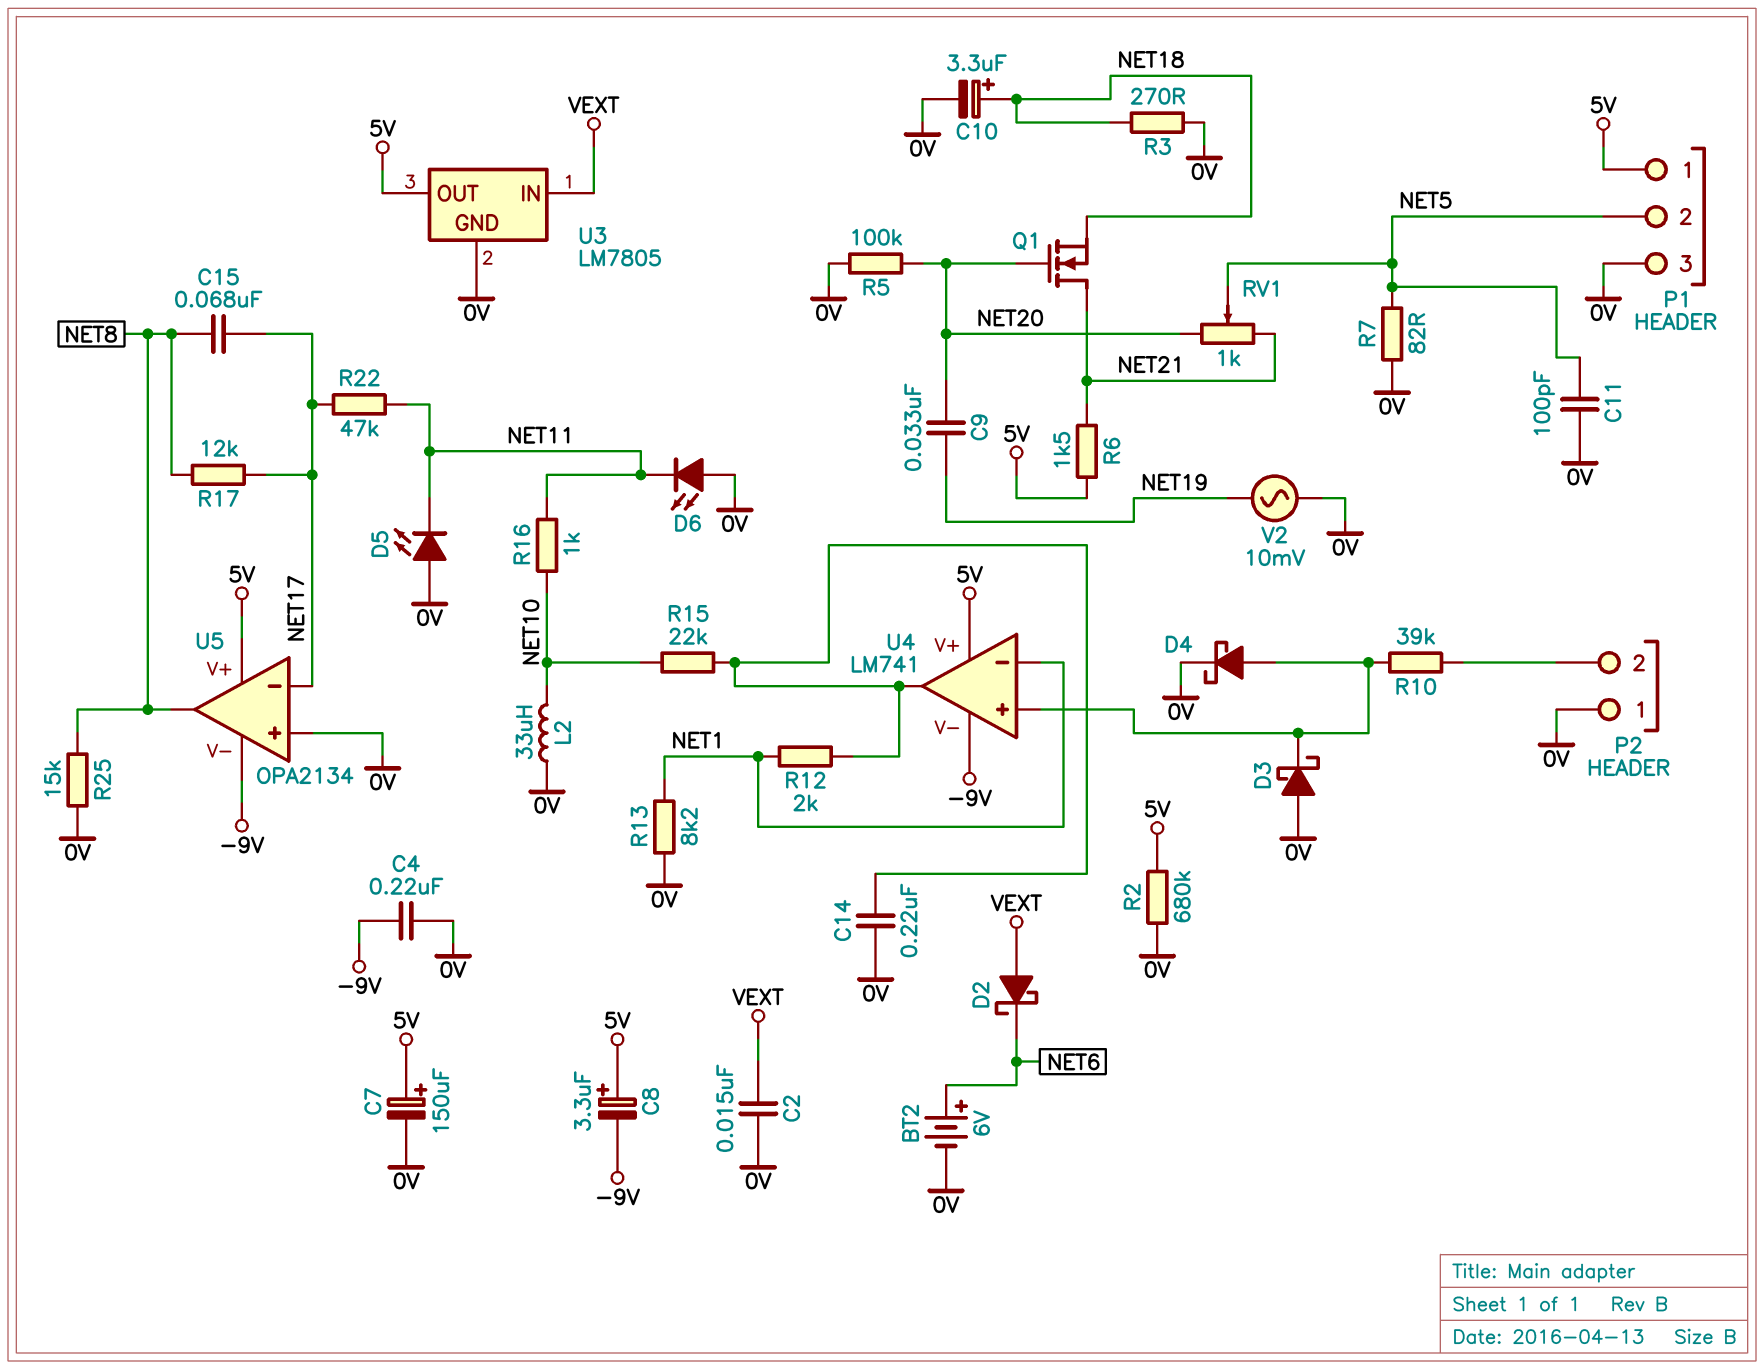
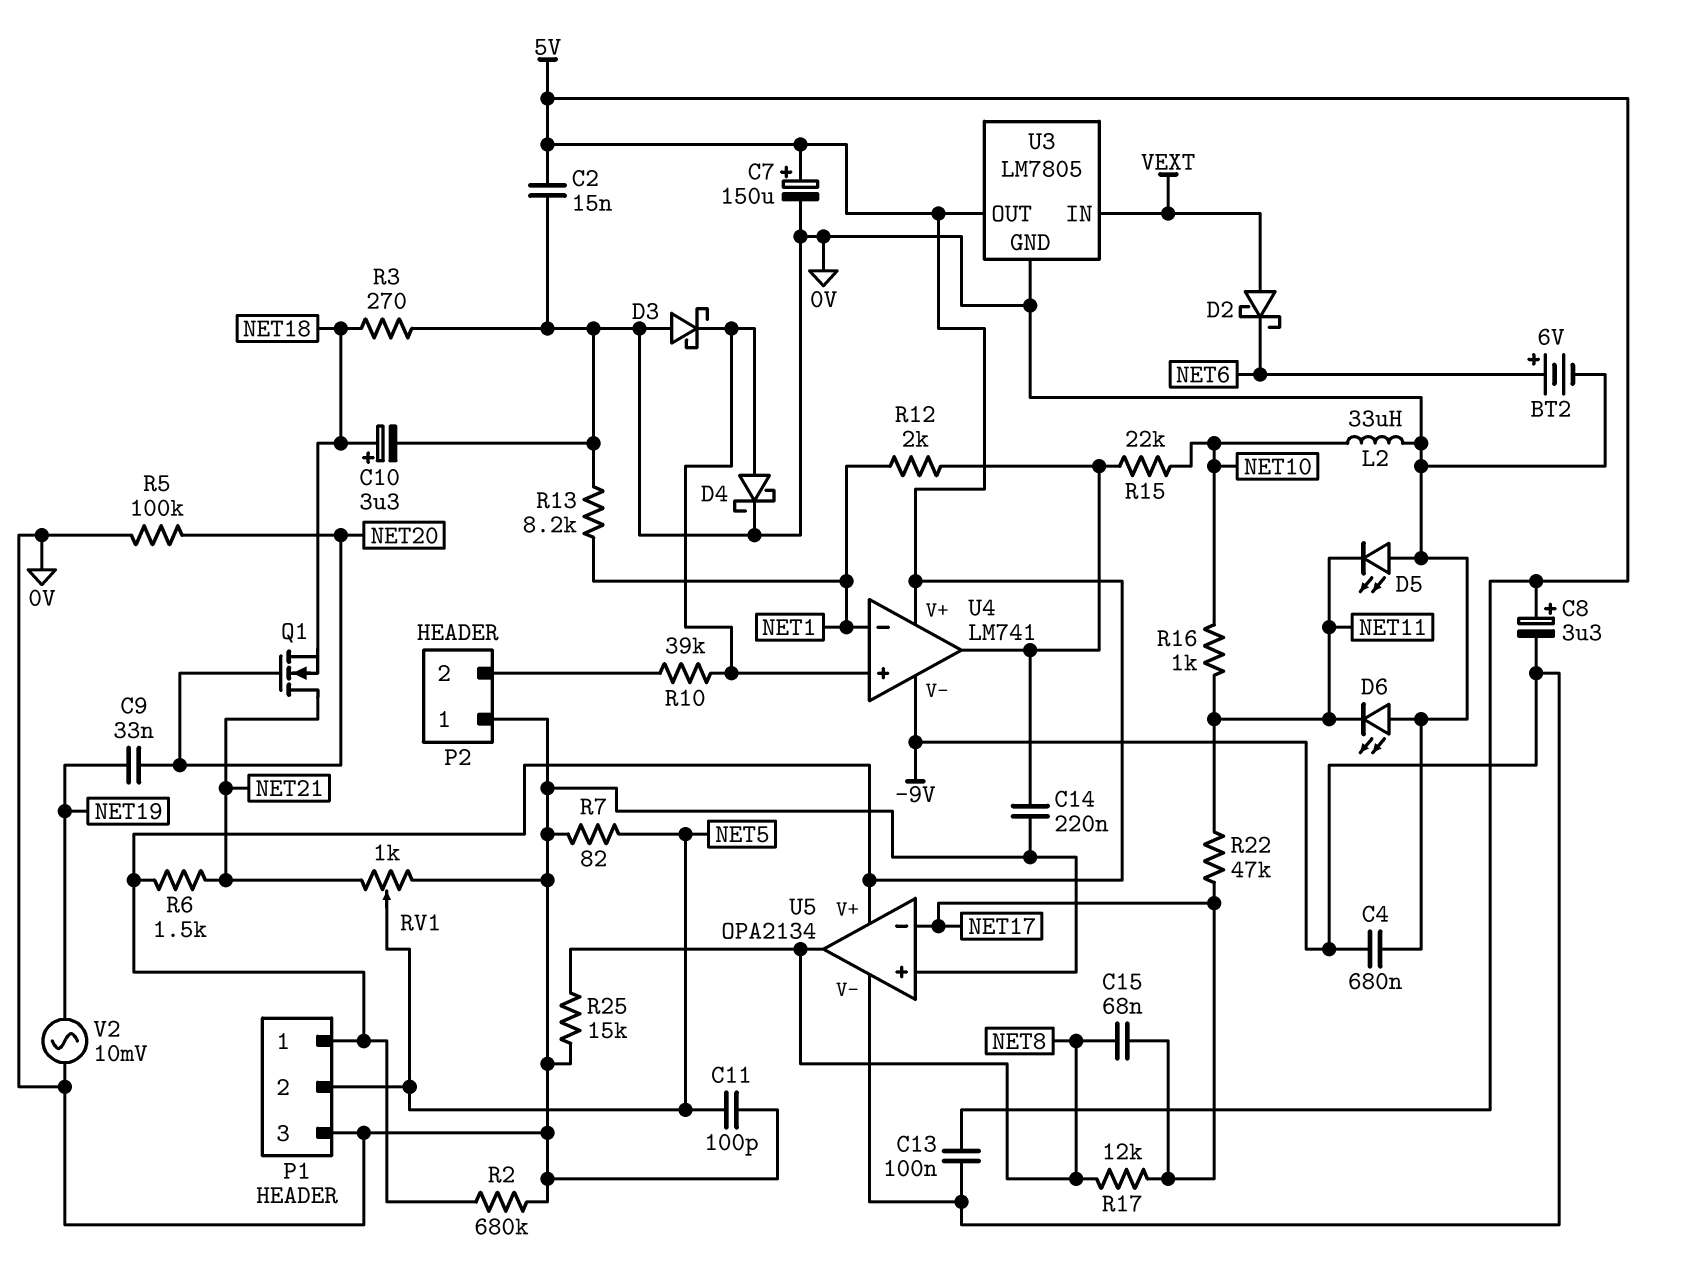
C2: 15nF (0V, VEXT) -> 15nF (0V, 5V)
C4: 220nF (-9V, 0V) -> 680nF (-9V, 0V)
C13: none -> 100nF (-9V, 5V)
RV1: 1k (NET20, NET21, wiper NET5) -> 1k (0V, NET21, wiper NET5)

